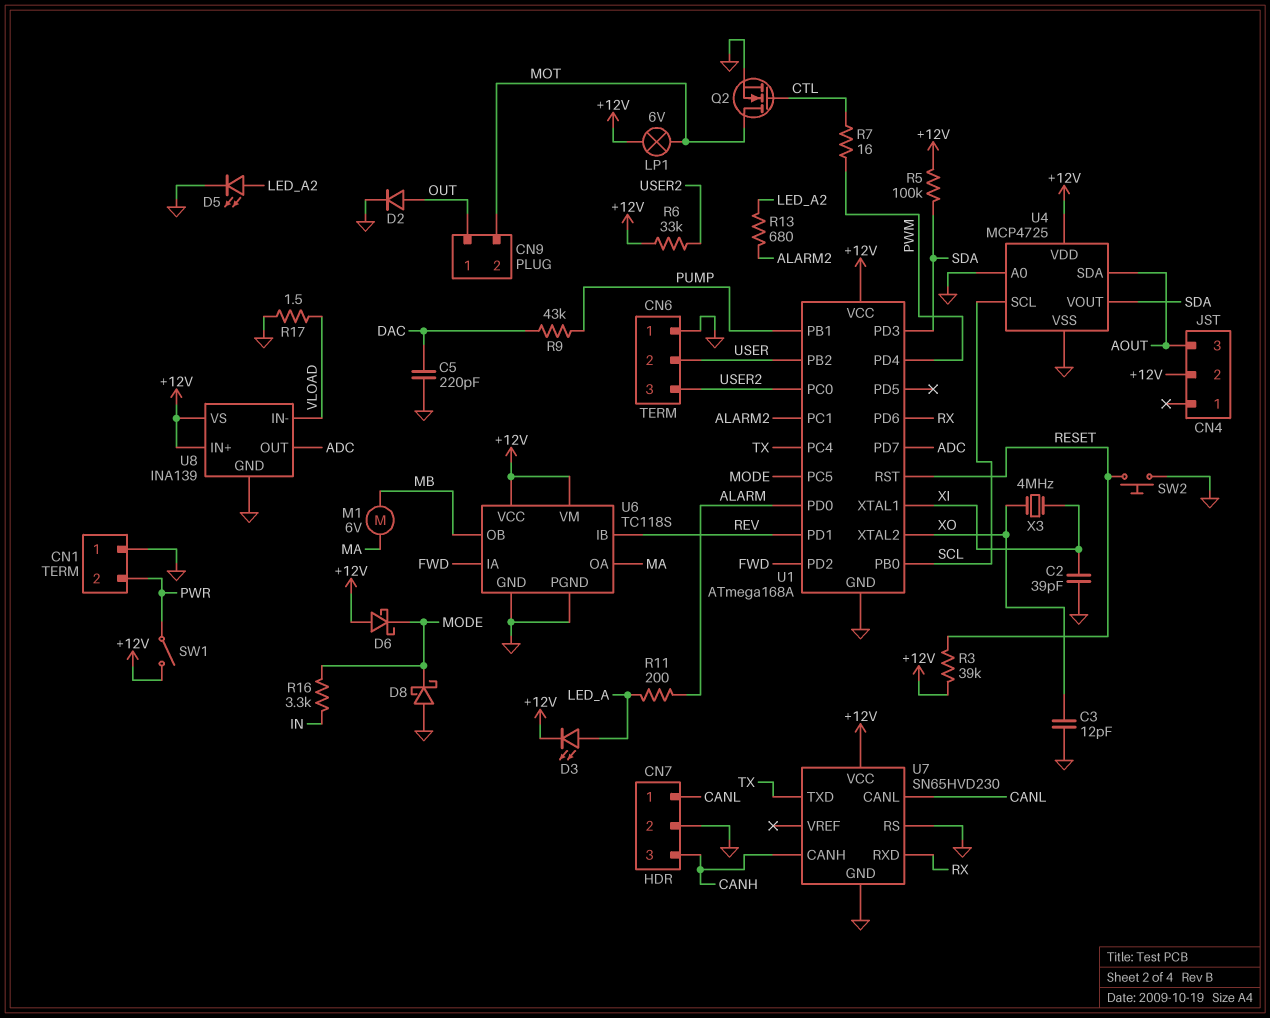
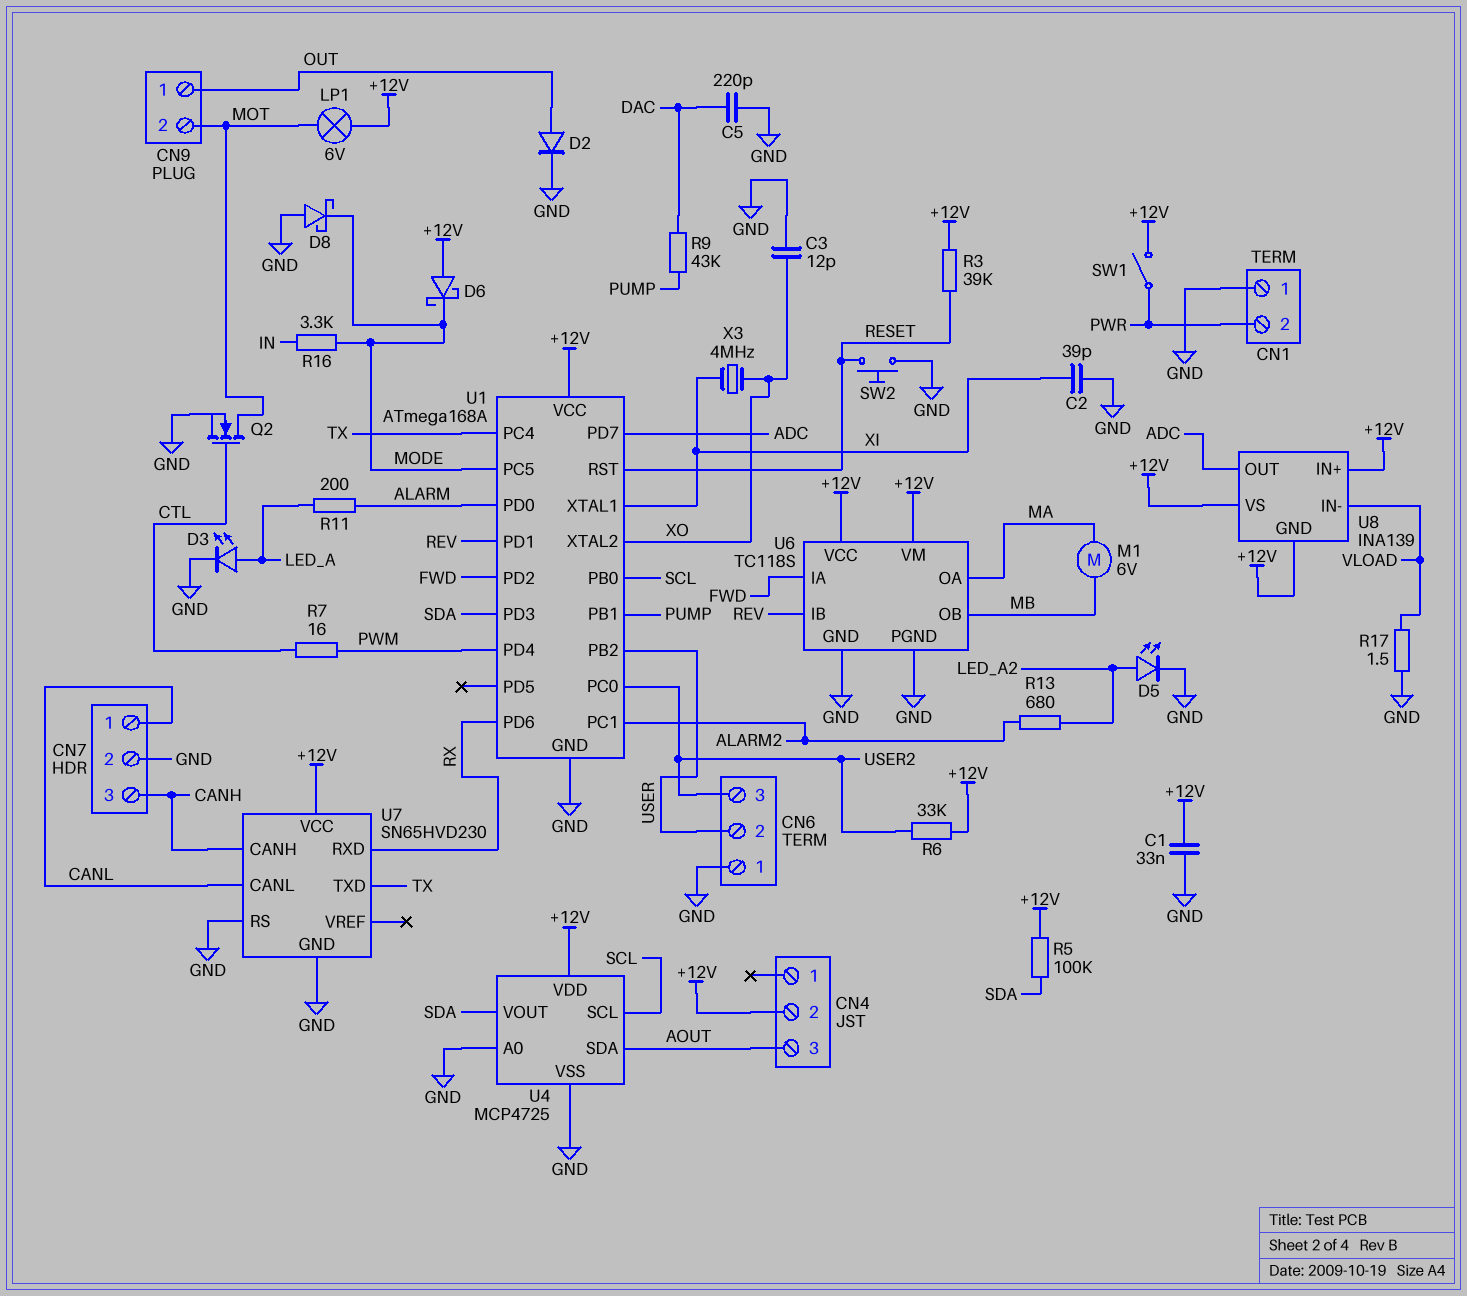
C1: none -> 33nF (+12V, GND)
D3: LED (A LED_A, K +12V) -> LED (A LED_A, K GND)
U8 pin GND: GND -> +12V

